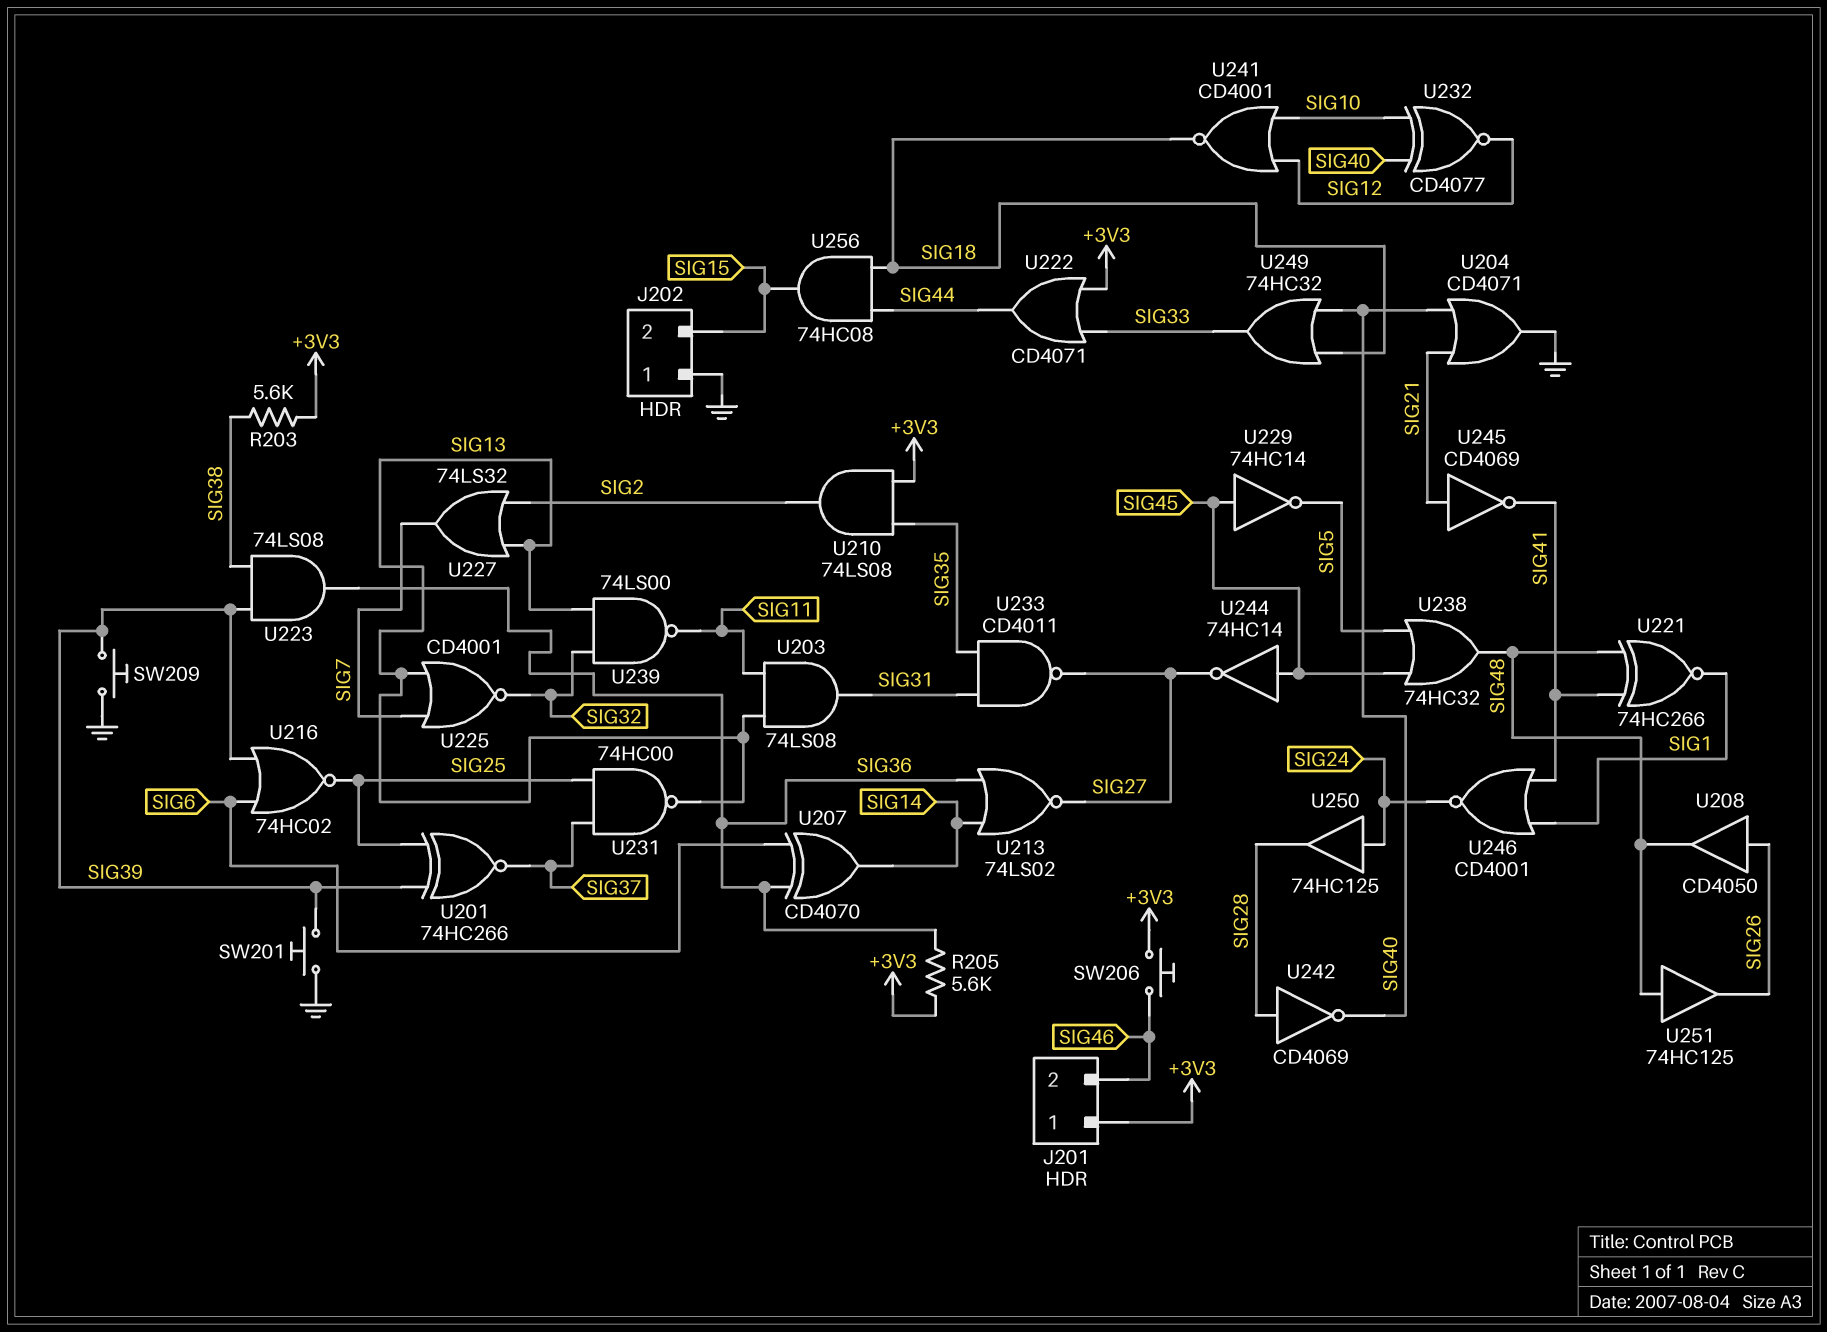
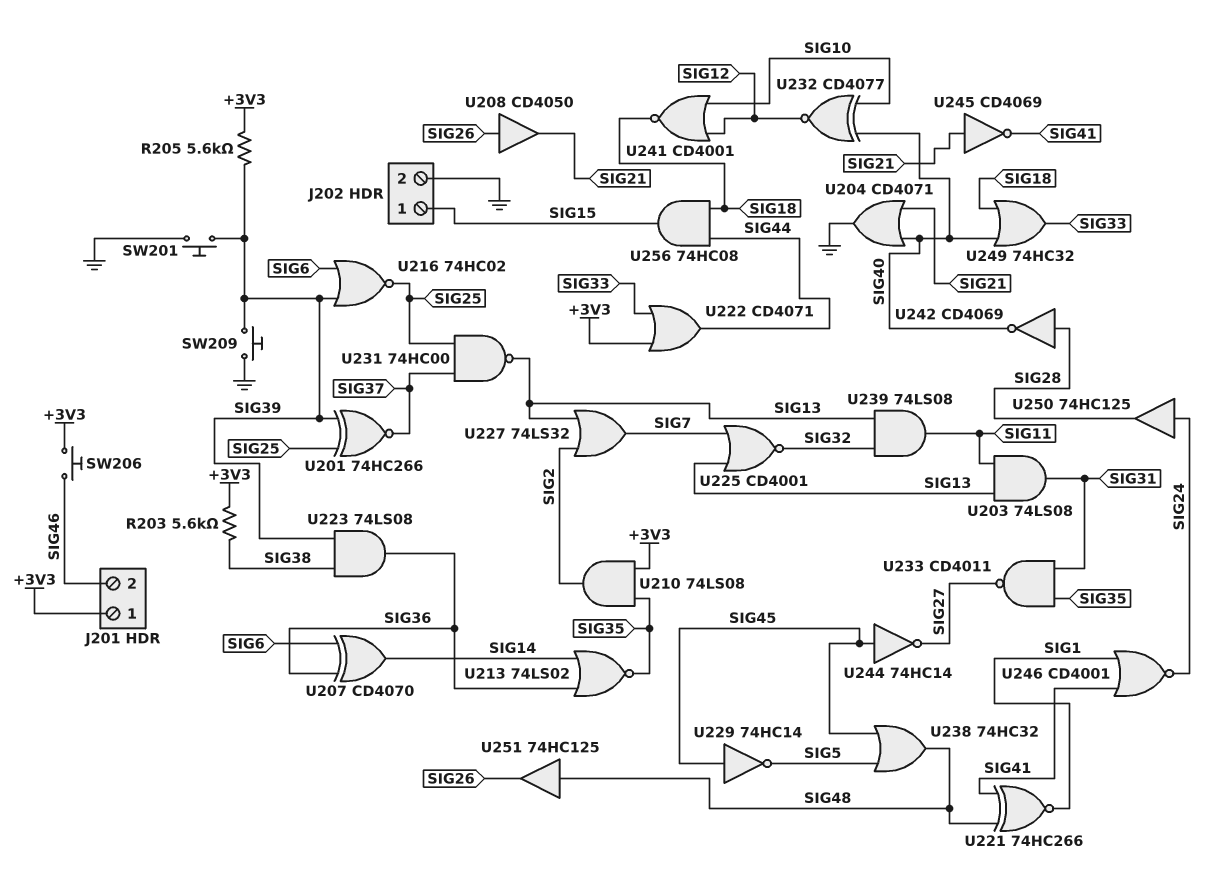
J202 pin 1: GND -> SIG15
J202 pin 2: SIG15 -> GND
R205: 5.6k (+3V3, SIG36) -> 5.6k (+3V3, SIG39)
U208: buffer CD4050 (in SIG26, out SIG48) -> buffer CD4050 (in SIG26, out SIG21)
U213: NOR 74LS02 (in SIG14, in SIG36, out SIG27) -> NOR 74LS02 (in SIG14, in SIG36, out SIG35)
U239: NAND 74LS00 (in SIG13, in SIG32, out SIG11) -> AND 74LS08 (in SIG13, in SIG32, out SIG11)

